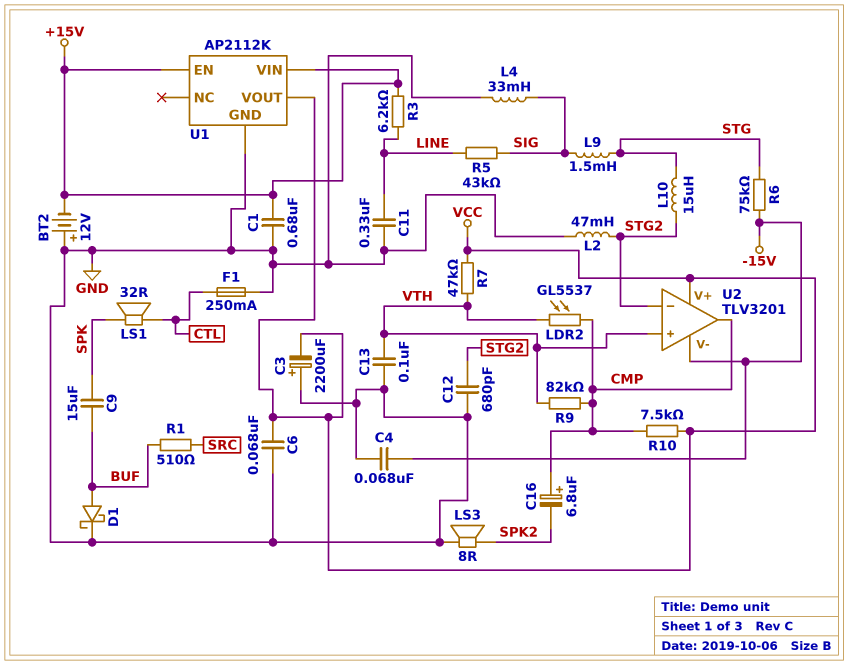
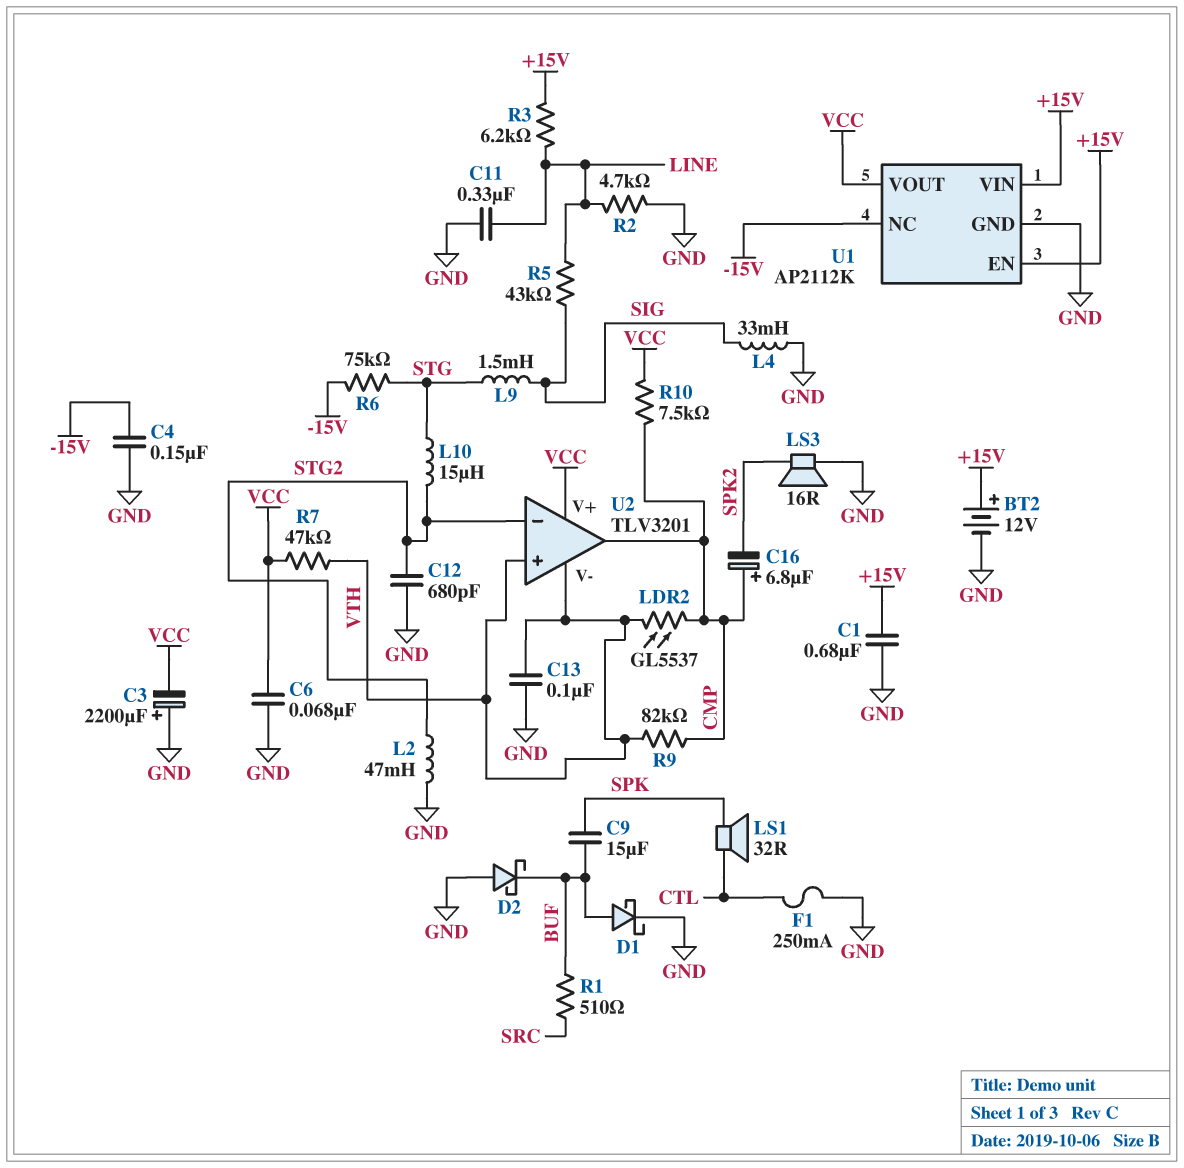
BT2: 12V (plus GND, minus +15V) -> 12V (plus +15V, minus GND)
C4: 68nF (-15V, GND) -> 150nF (-15V, GND)
D2: none -> schottky (A GND, K BUF)
LS3: speaker 8R (GND, SPK2) -> speaker 16R (GND, SPK2)
R2: none -> 4.7k (GND, LINE)
U1 pin NC: none -> -15V
U2 pin V-: -15V -> VTH

